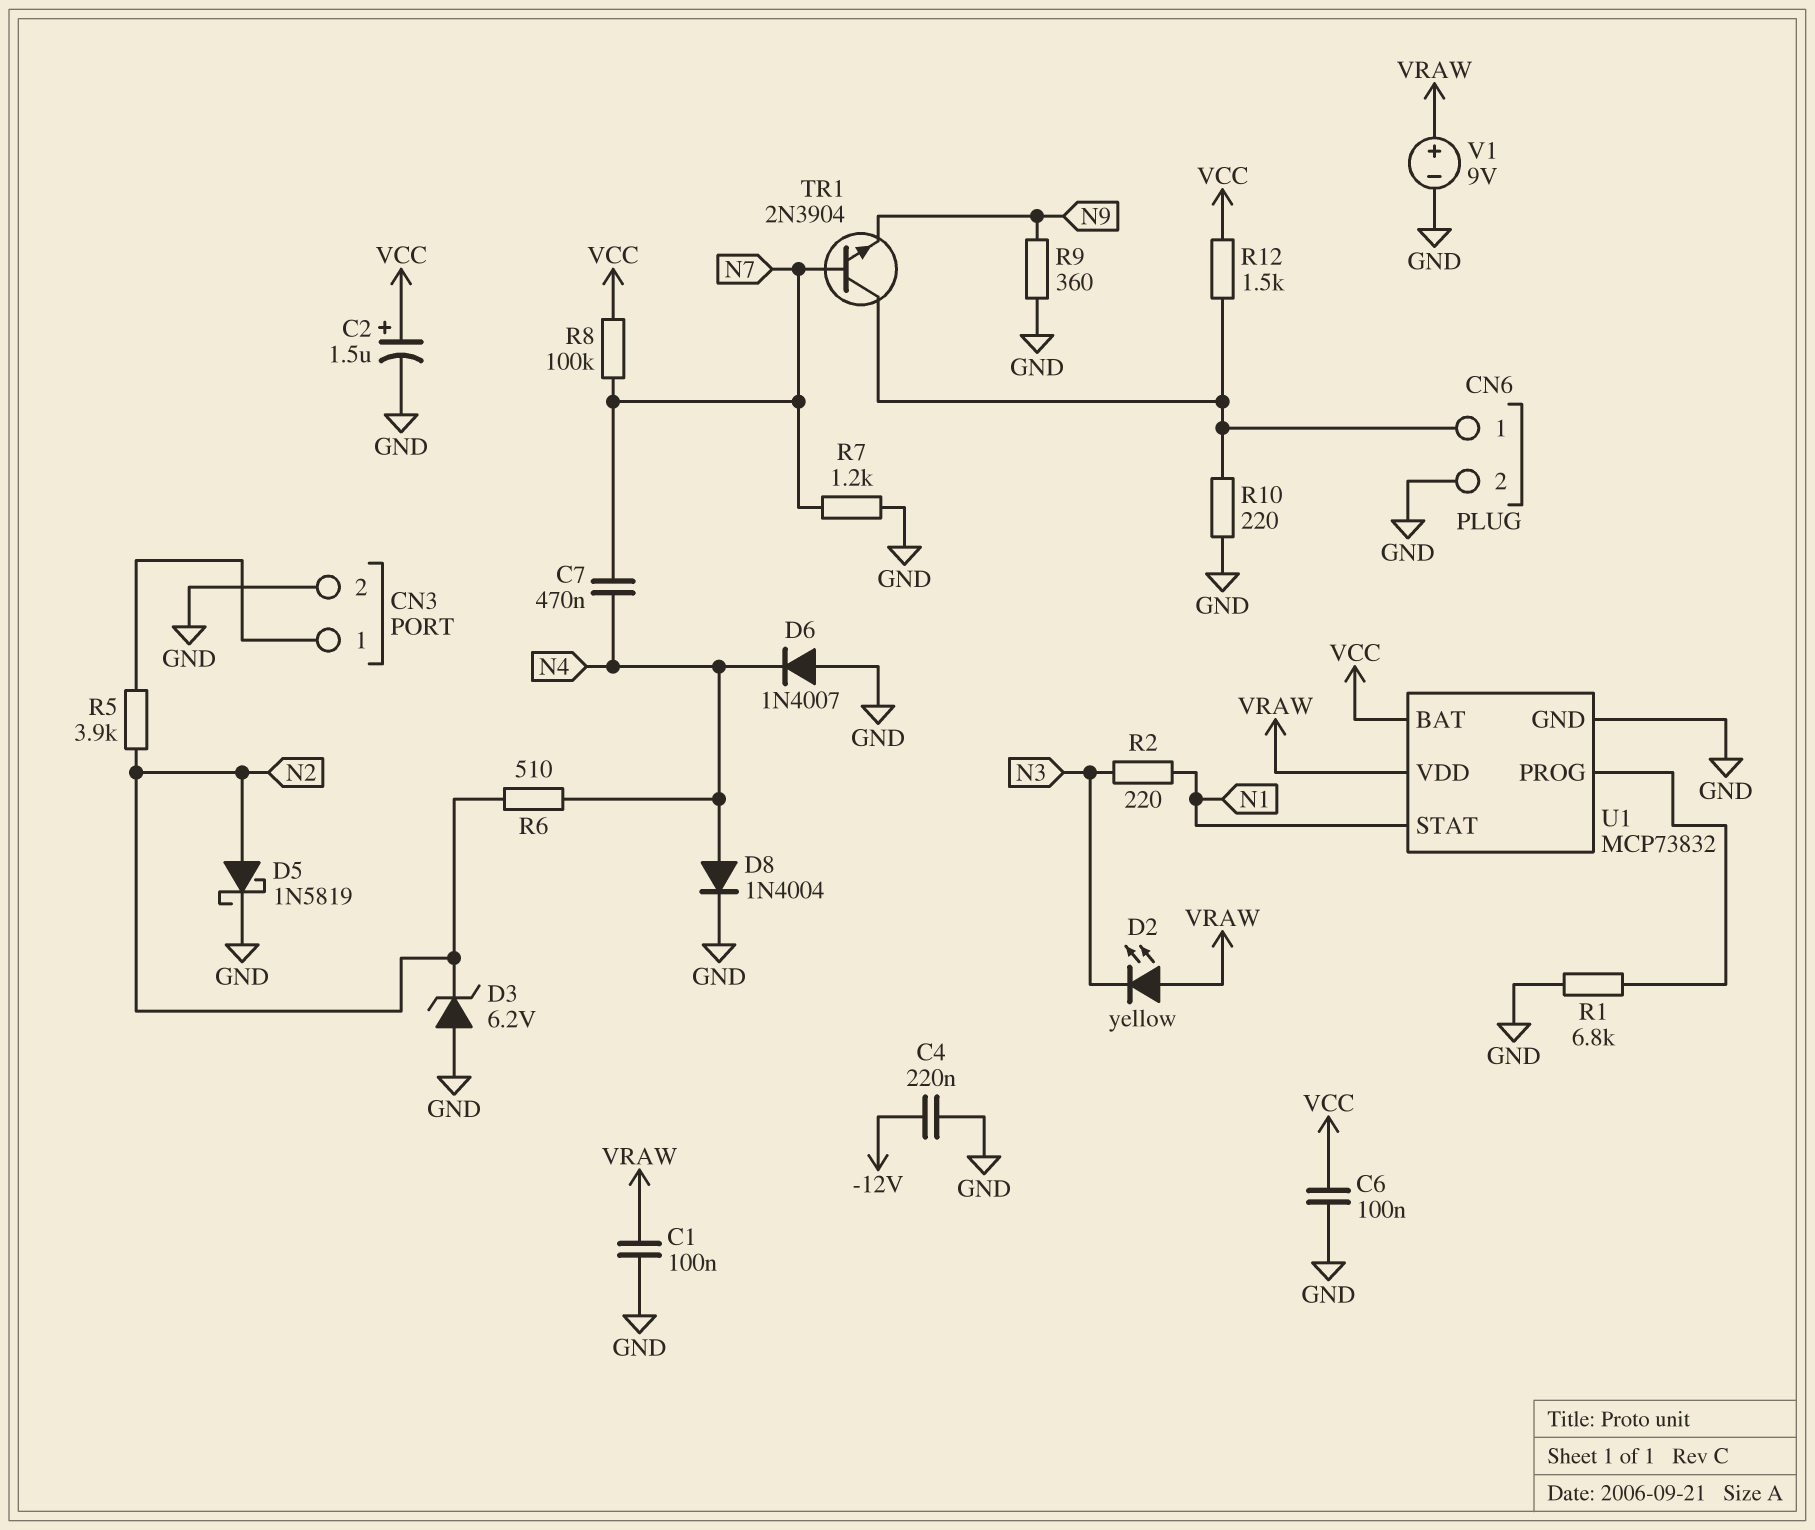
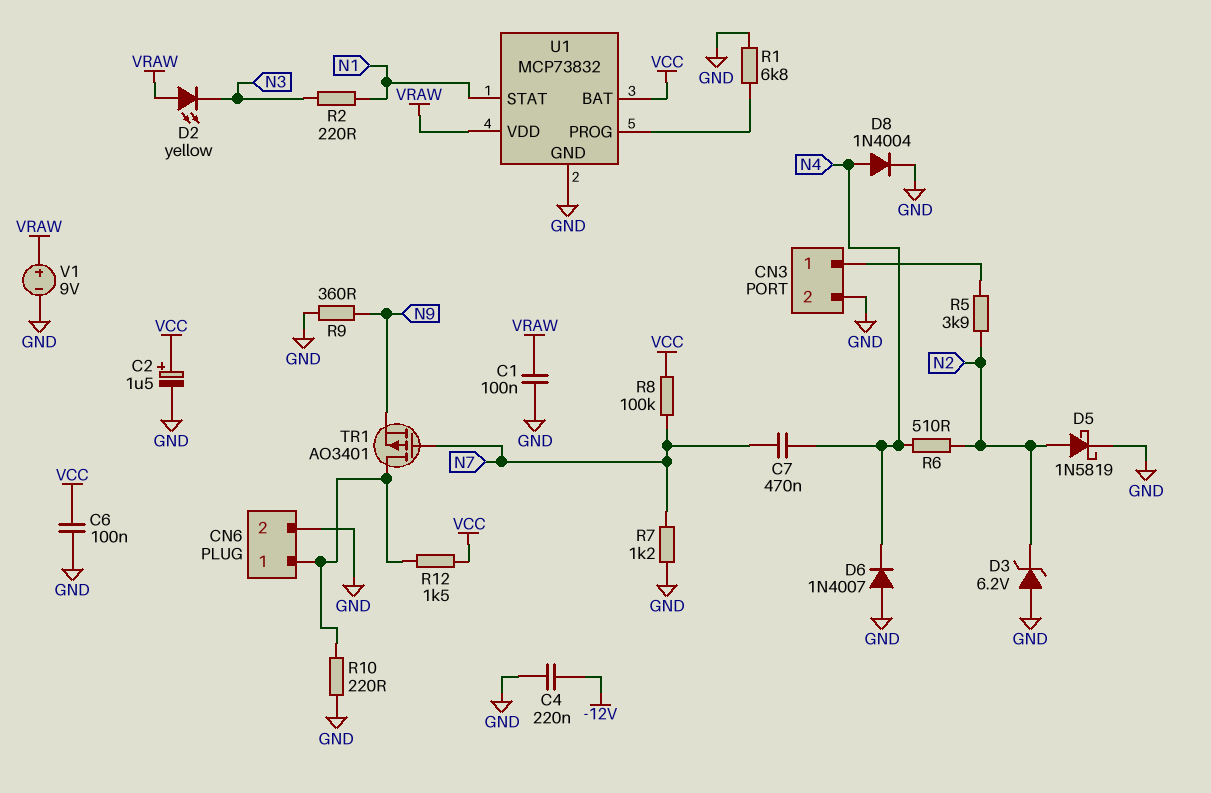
TR1: NPN 2N3904 (B N7, C CN6/1, E N9) -> PMOS AO3401 (G N7, D CN6/1, S N9)

